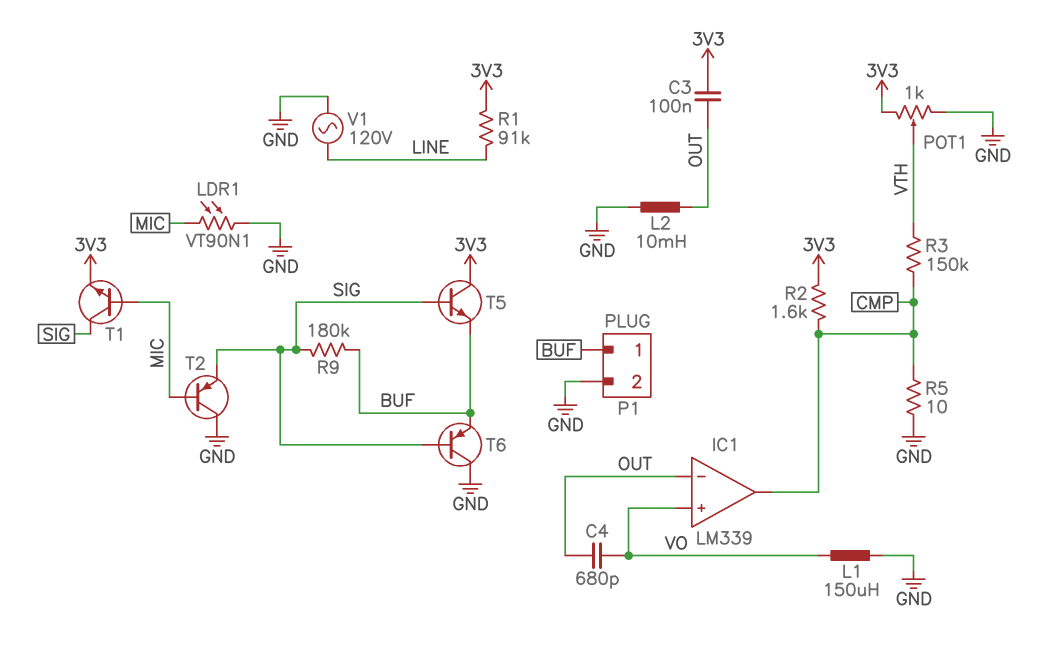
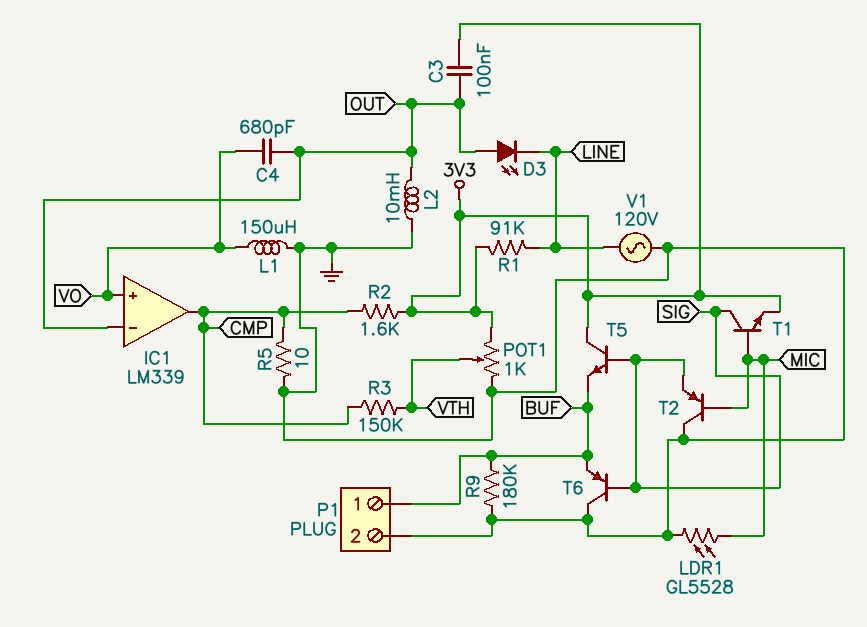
D3: none -> LED (A OUT, K LINE)
LDR1: VT90N1 (GND, MIC) -> GL5528 (GND, MIC)
R9: 180k (BUF, SIG) -> 180k (BUF, GND)

